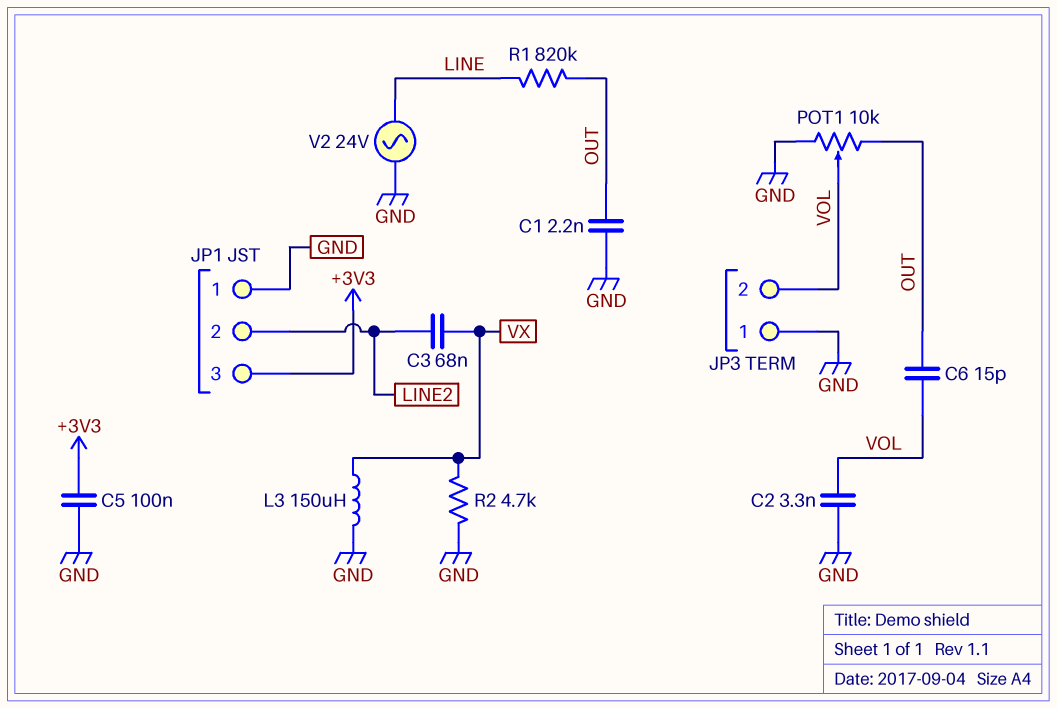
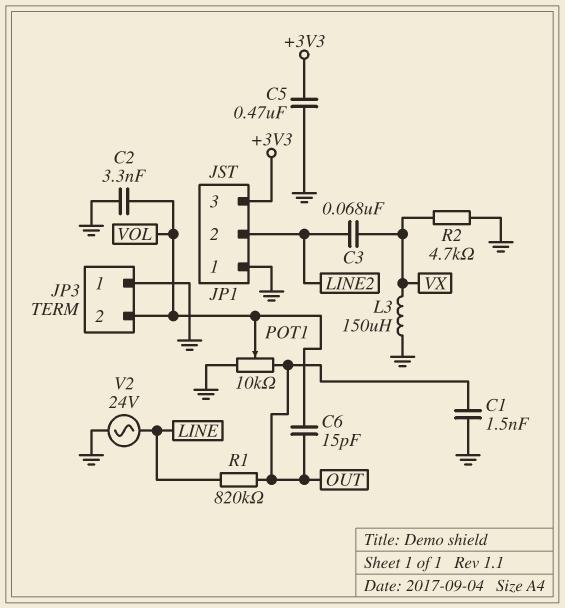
C1: 2.2nF (GND, OUT) -> 1.5nF (GND, OUT)
C5: 100nF (+3V3, GND) -> 470nF (+3V3, GND)

